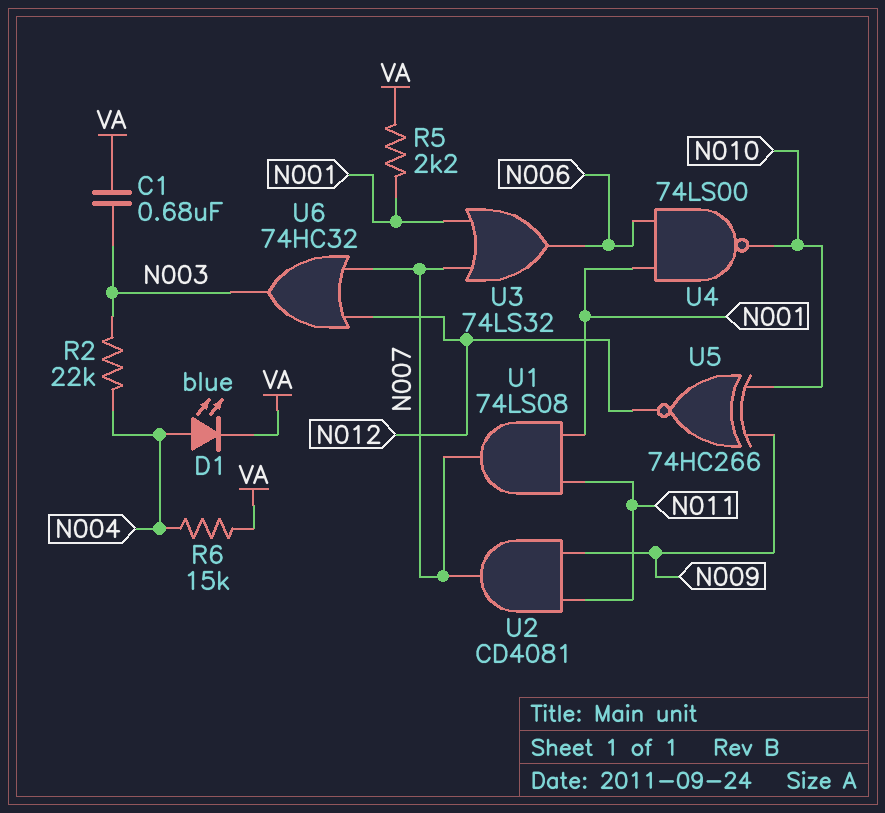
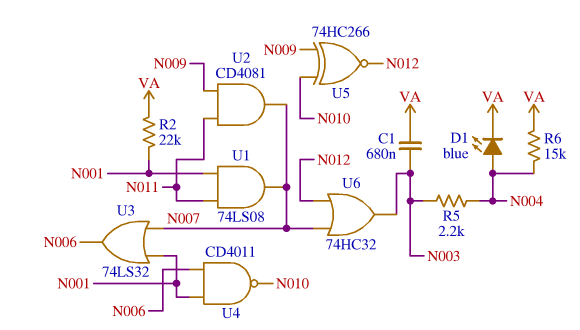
R2: 22k (N003, N004) -> 22k (N001, VA)
R5: 2.2k (N001, VA) -> 2.2k (N003, N004)
U4: NAND 74LS00 (in N001, in N006, out N010) -> NAND CD4011 (in N001, in N006, out N010)

